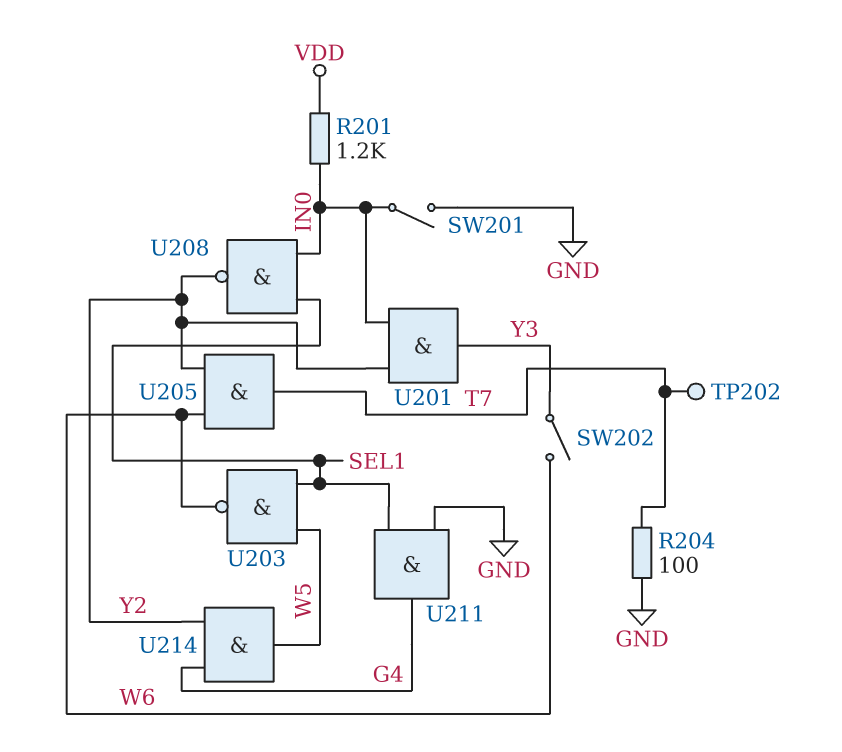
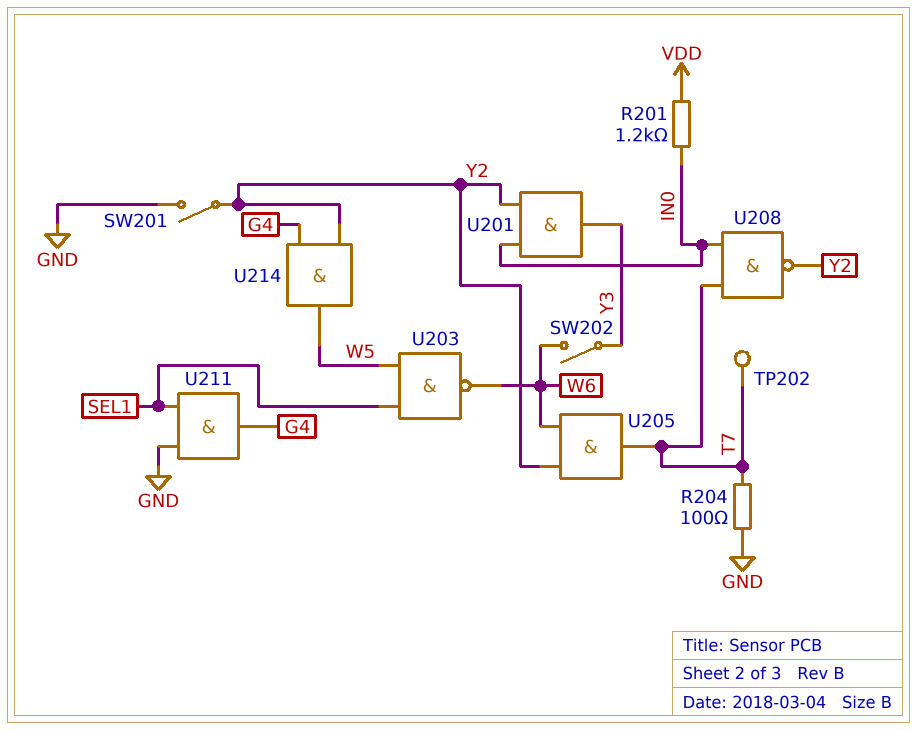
SW201: switch (GND, IN0) -> switch (GND, Y2)
U208: NAND (in IN0, in SEL1, out Y2) -> NAND (in IN0, in T7, out Y2)

